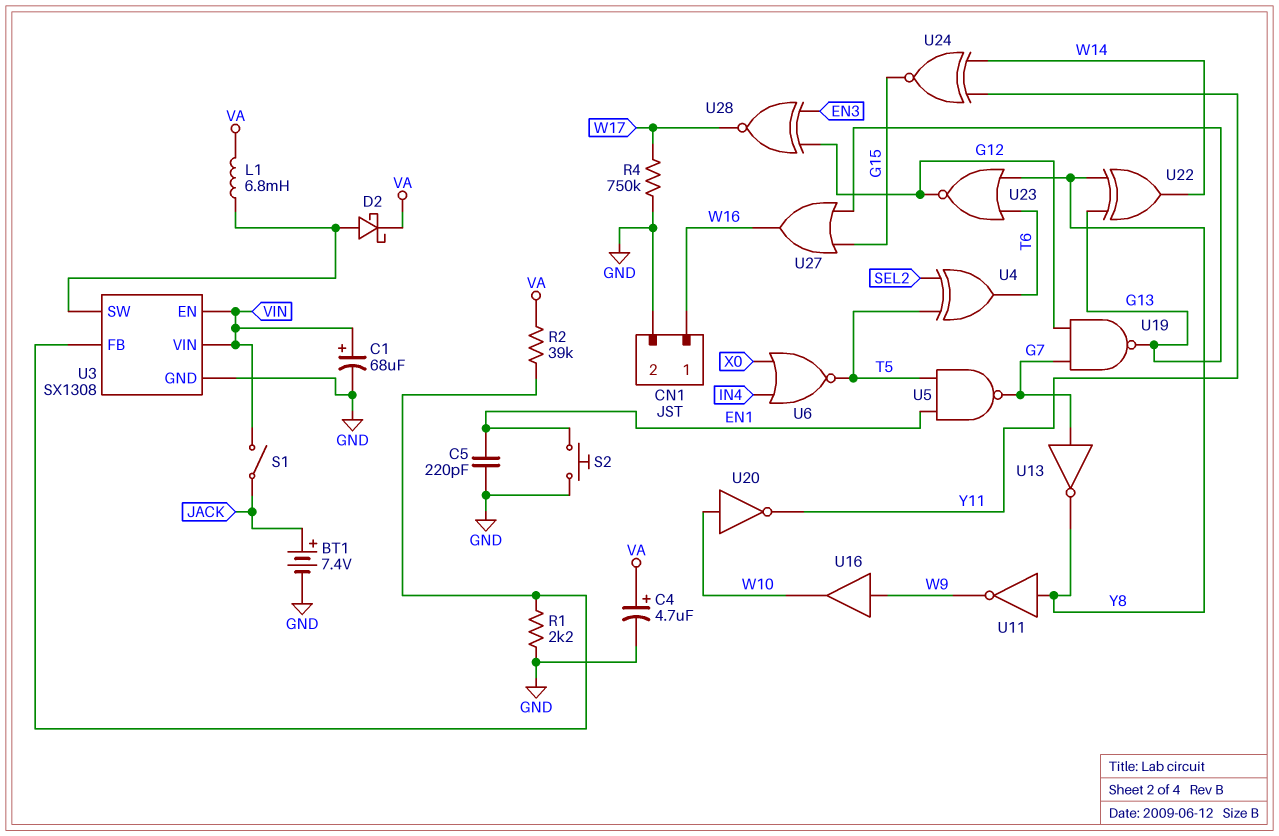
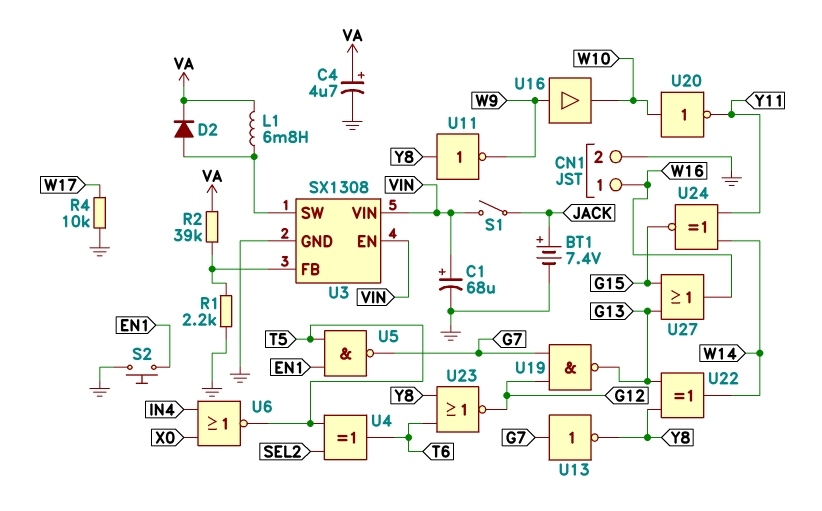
C5: 220pF (EN1, GND) -> none
D2: schottky (A U3/SW, K VA) -> diode (A U3/SW, K VA)
R4: 750k (GND, W17) -> 10k (GND, W17)
U28: XNOR (in EN3, in G12, out W17) -> none

